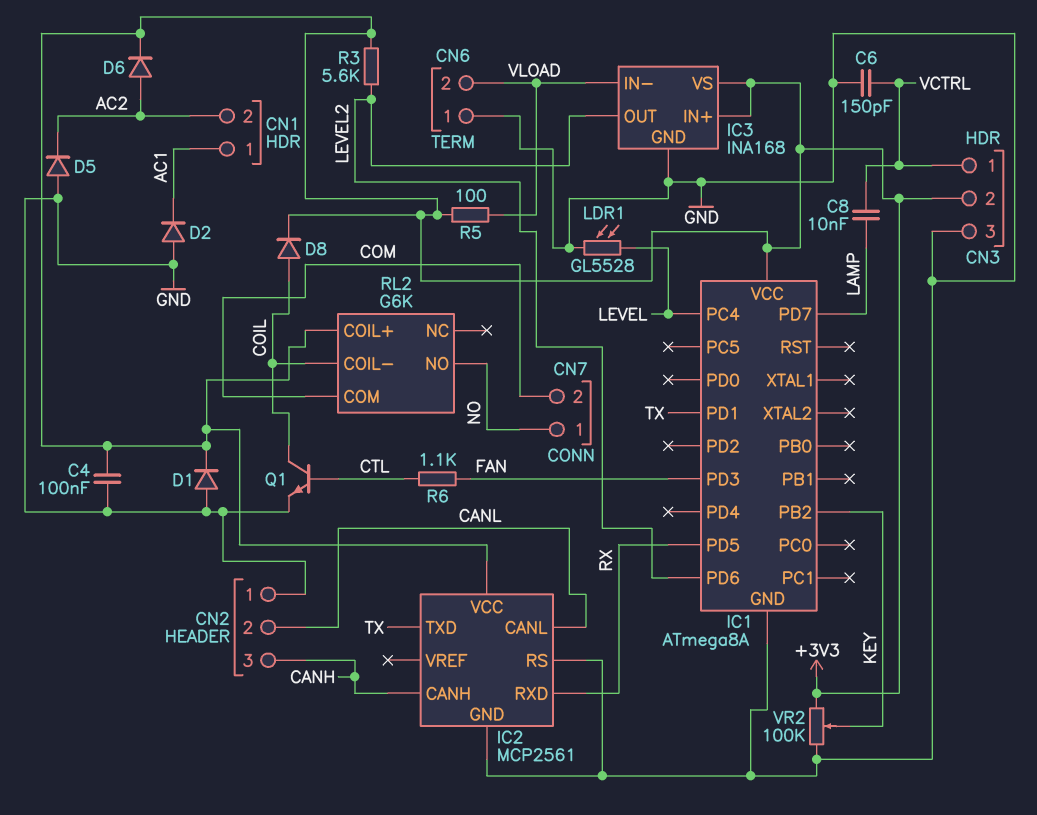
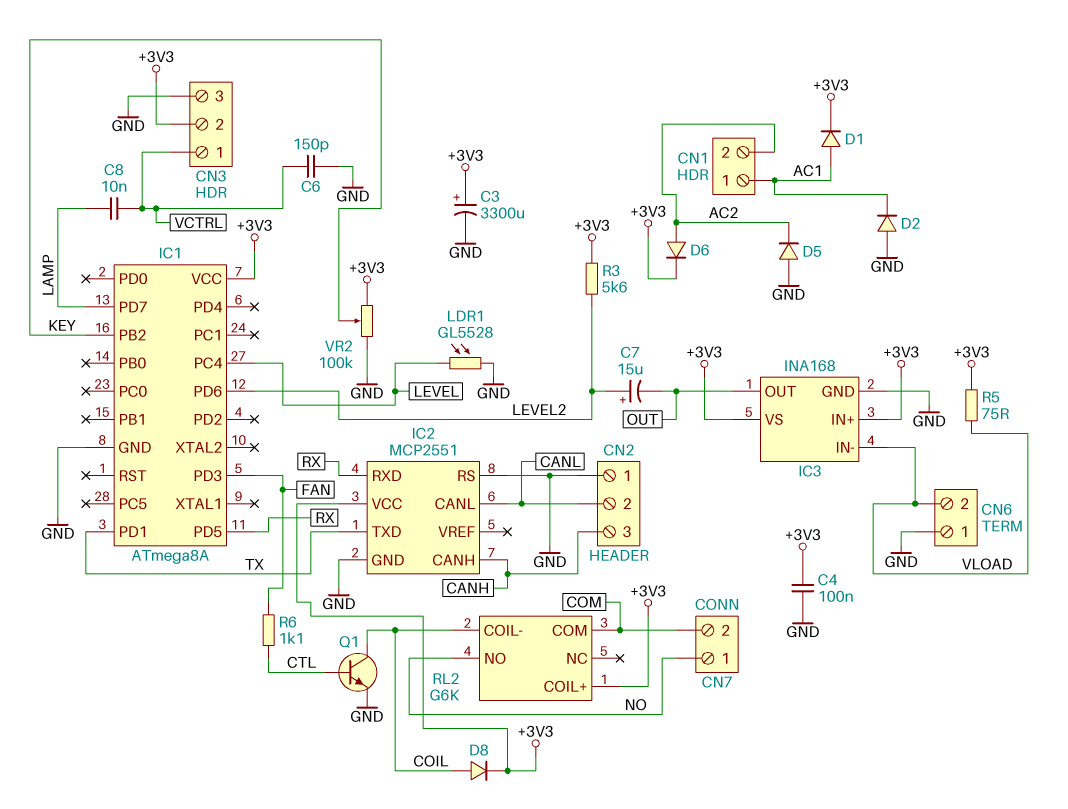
C3: none -> 3300uF (plus +3V3, minus GND)
C7: none -> 15uF (plus LEVEL2, minus OUT)
D1: diode (A GND, K +3V3) -> diode (A AC1, K +3V3)
IC2: MCP2561 -> MCP2551
IC3 pin OUT: LEVEL2 -> OUT
R5: 100 (+3V3, VLOAD) -> 75 (+3V3, VLOAD)

